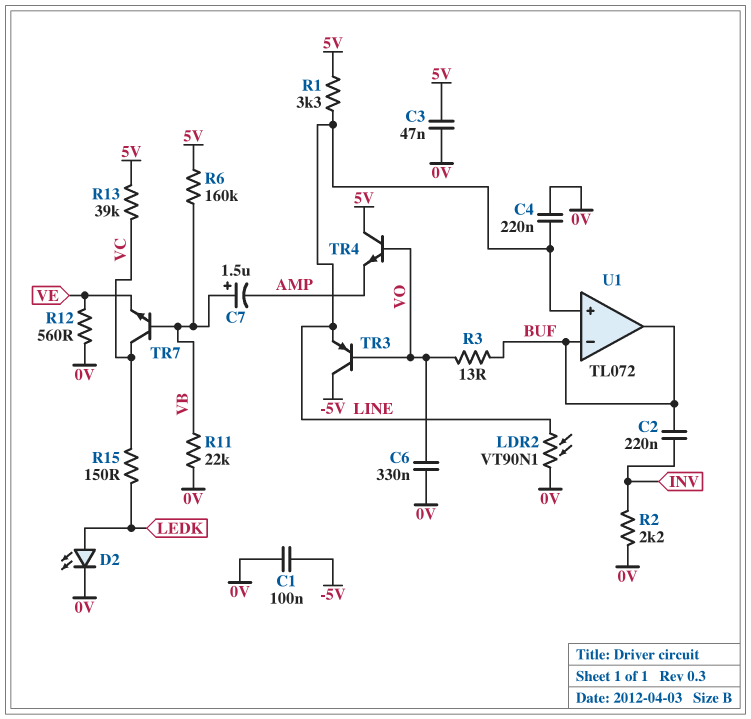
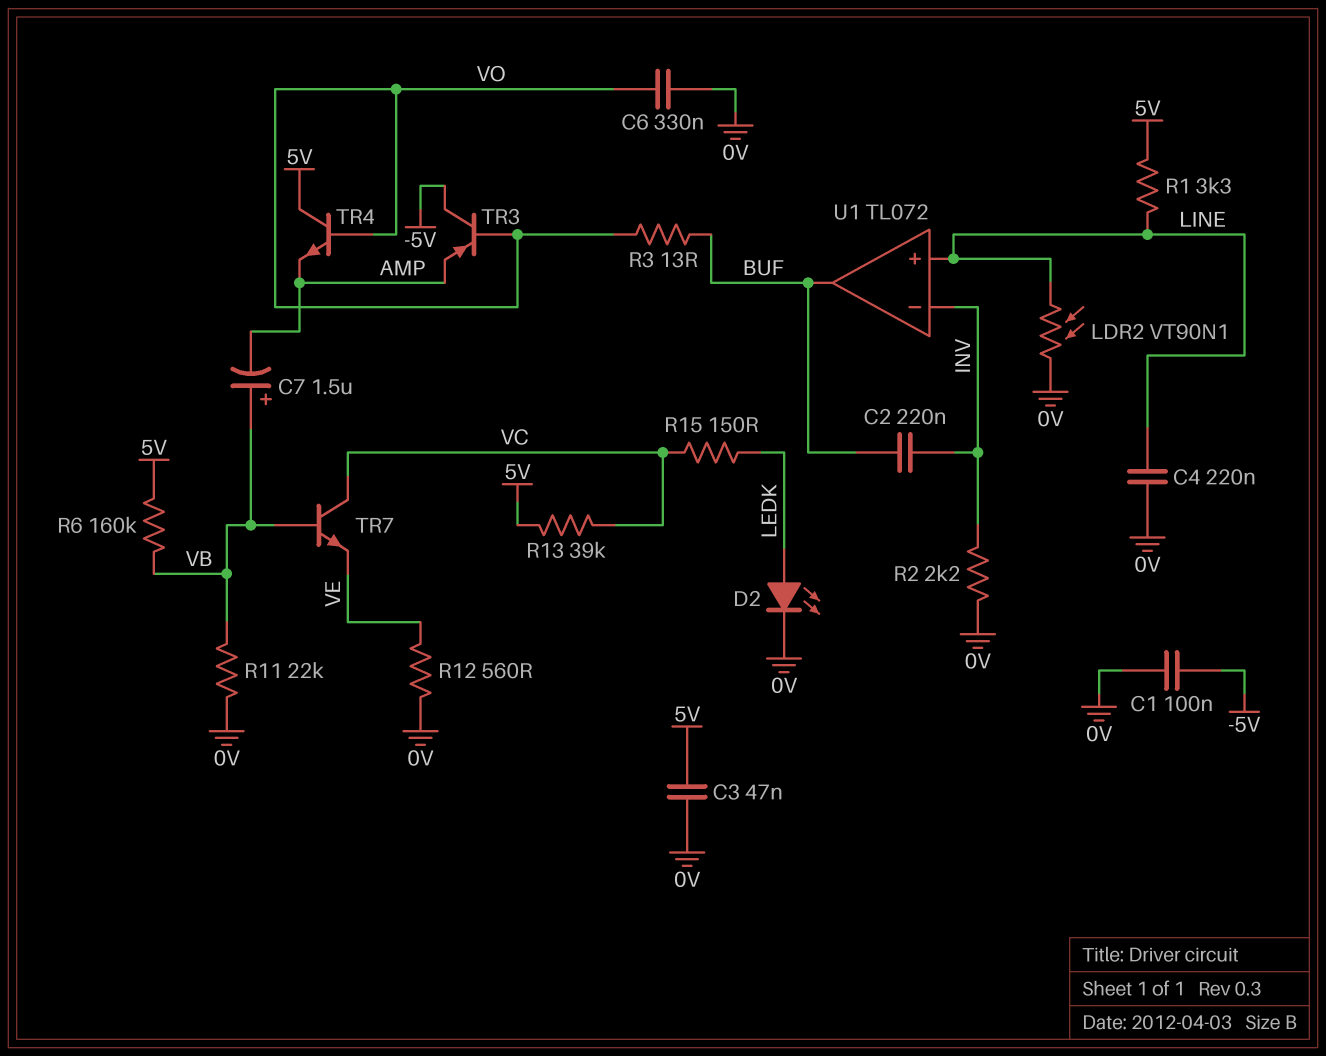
TR3: PNP (B VO, C -5V, E LINE) -> PNP (B VO, C -5V, E AMP)
U1 pin in-: BUF -> INV

